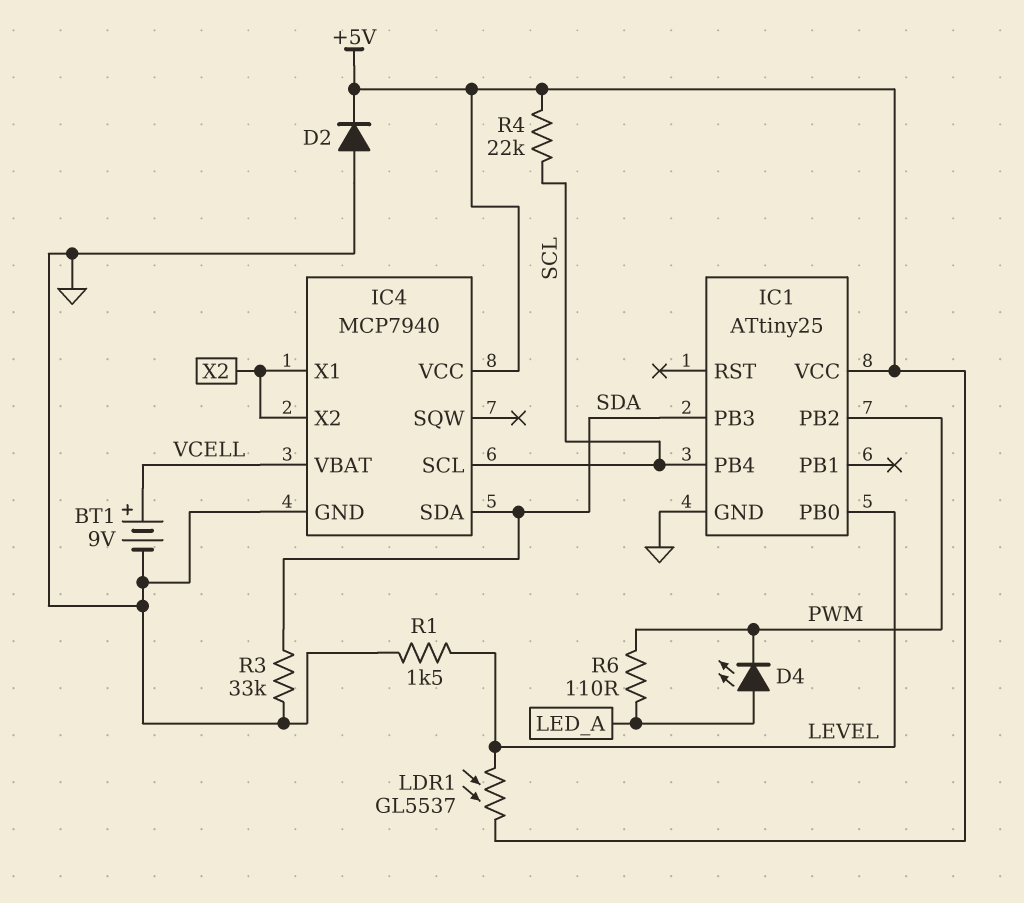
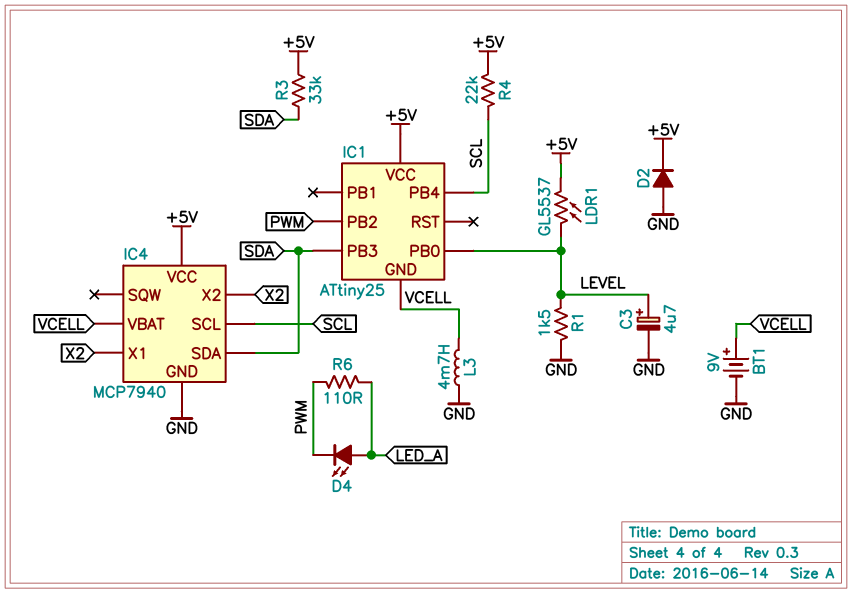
C3: none -> 4.7uF (plus LEVEL, minus GND)
IC1 pin GND: GND -> VCELL
L3: none -> 4.7mH (GND, VCELL)
R3: 33k (GND, SDA) -> 33k (+5V, SDA)

